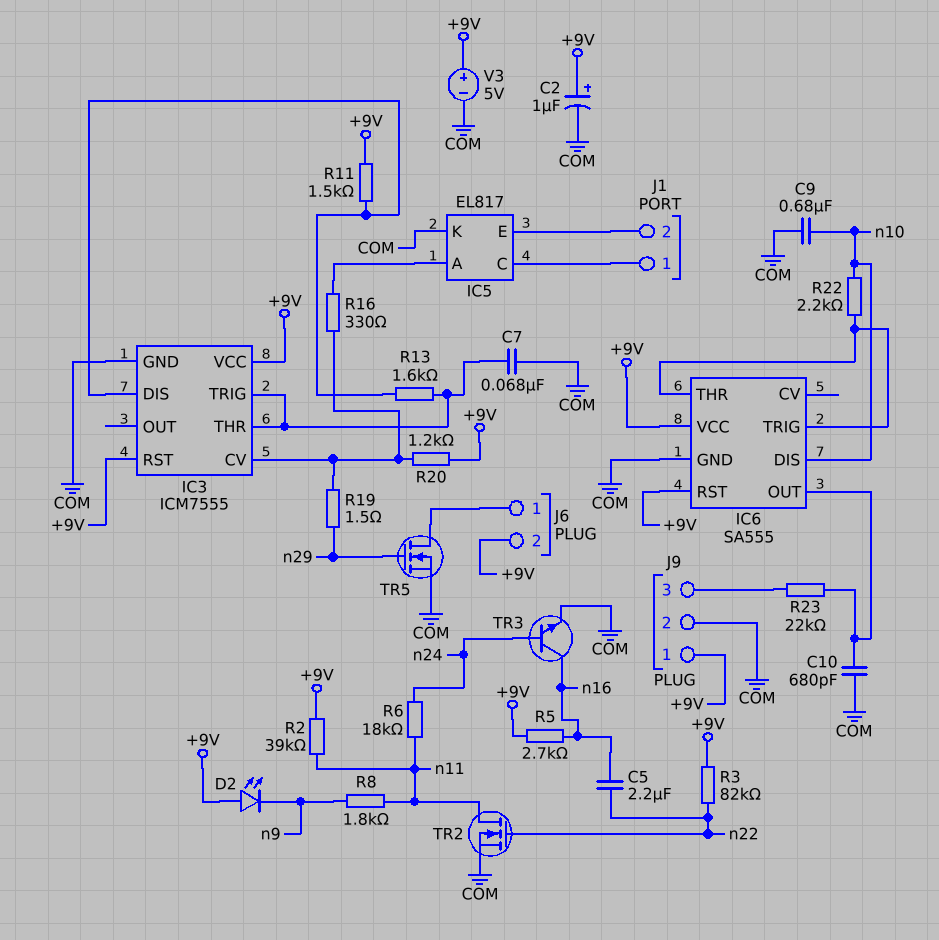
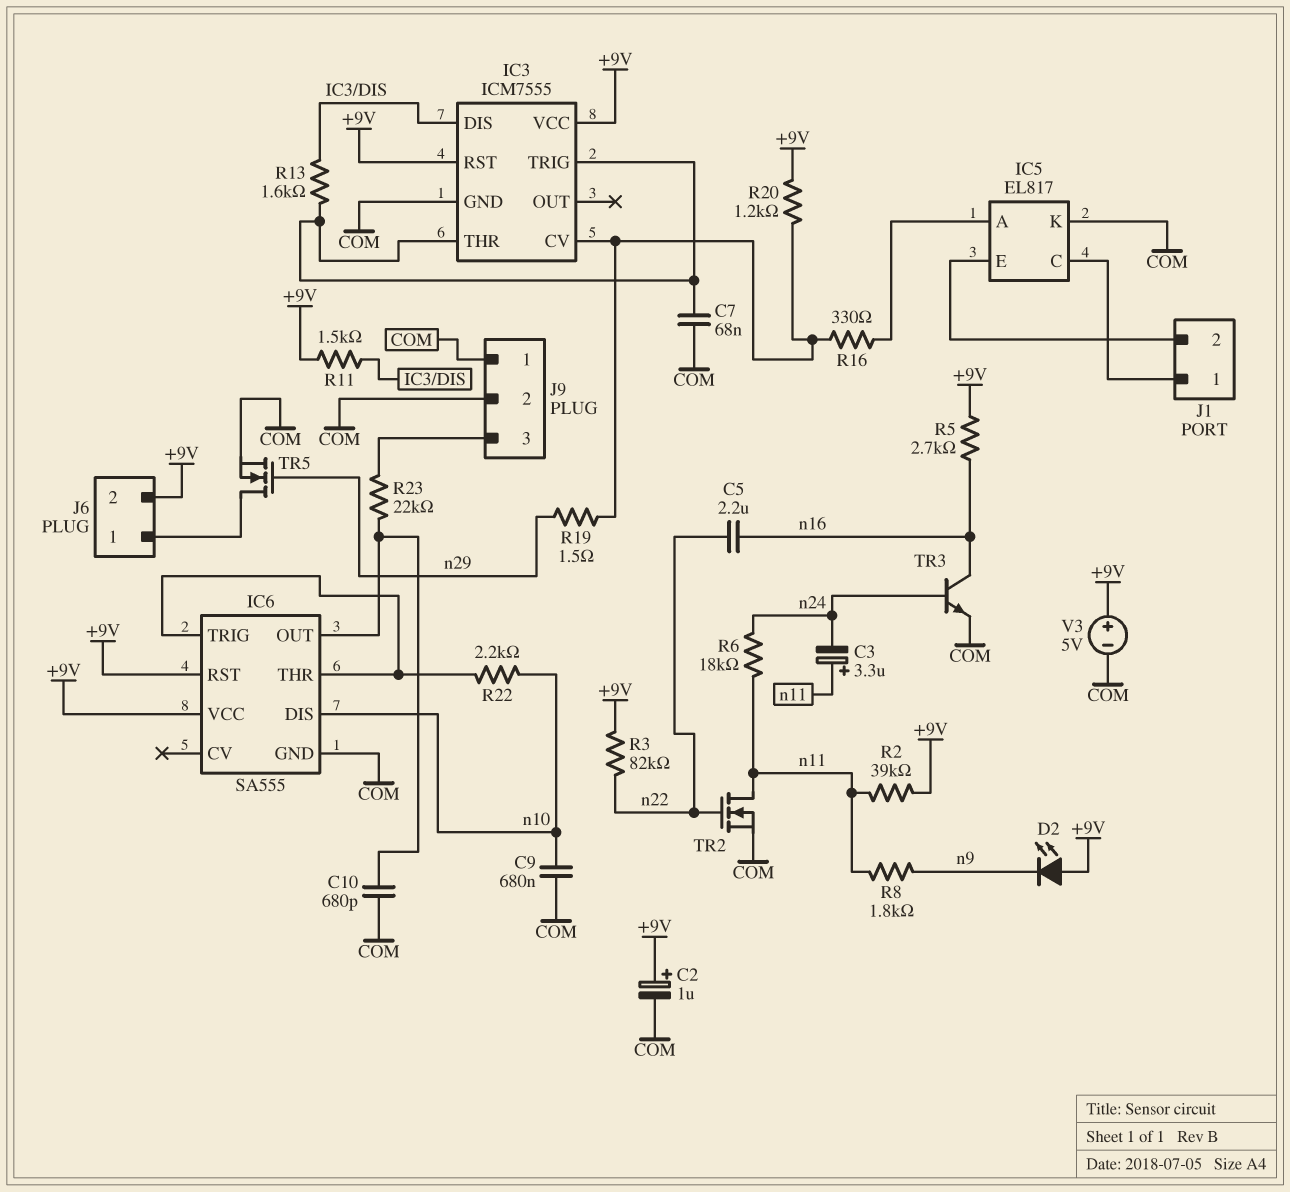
C3: none -> 3.3uF (plus n11, minus n24)
J9 pin 1: +9V -> COM

